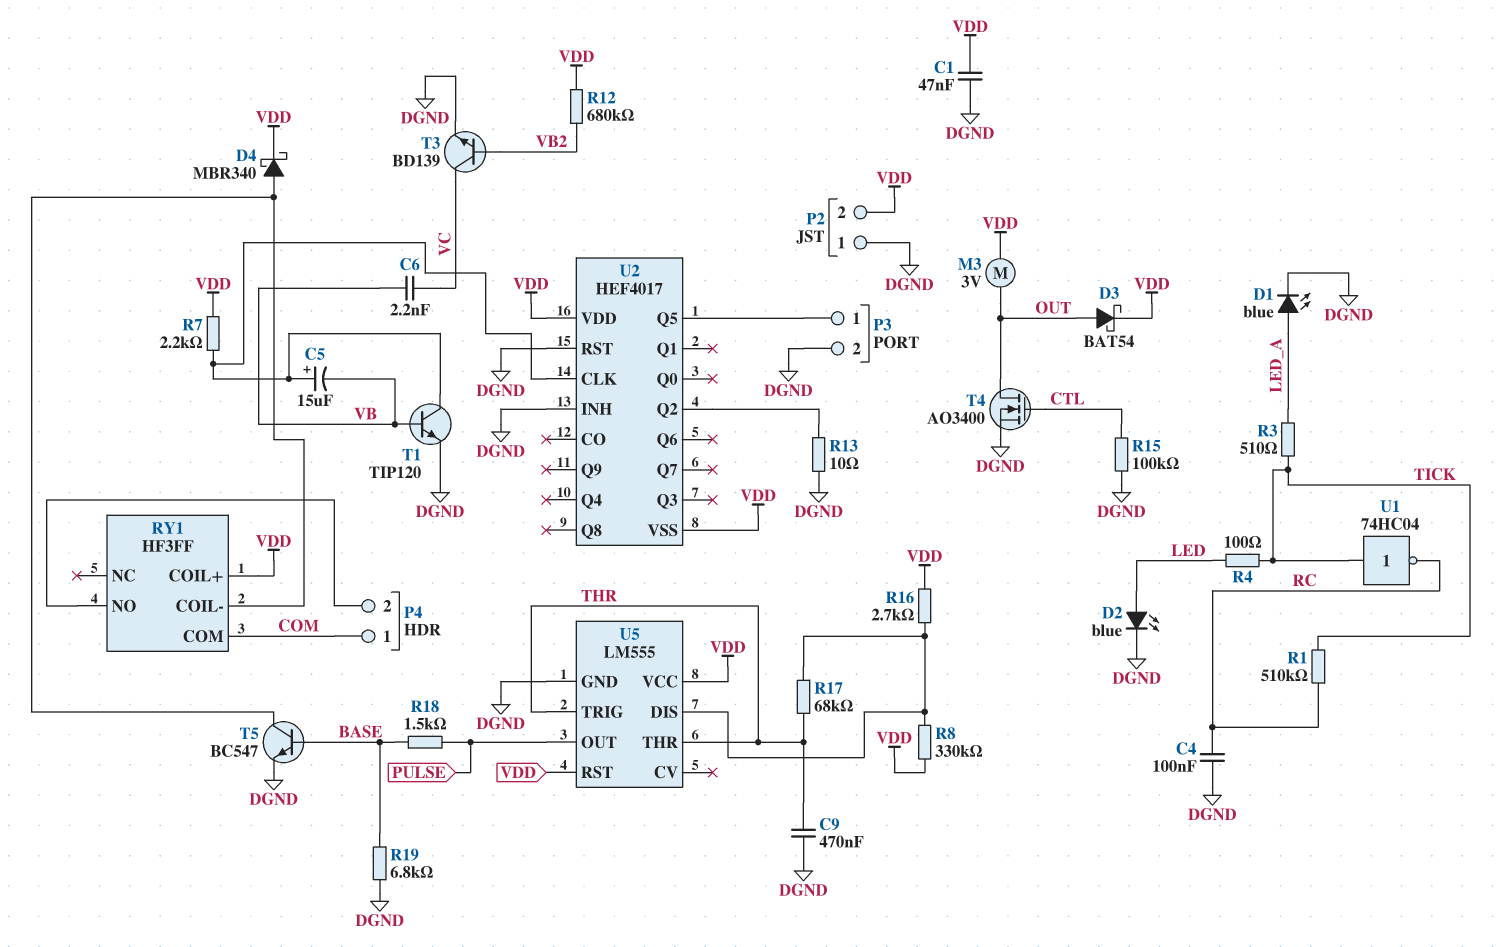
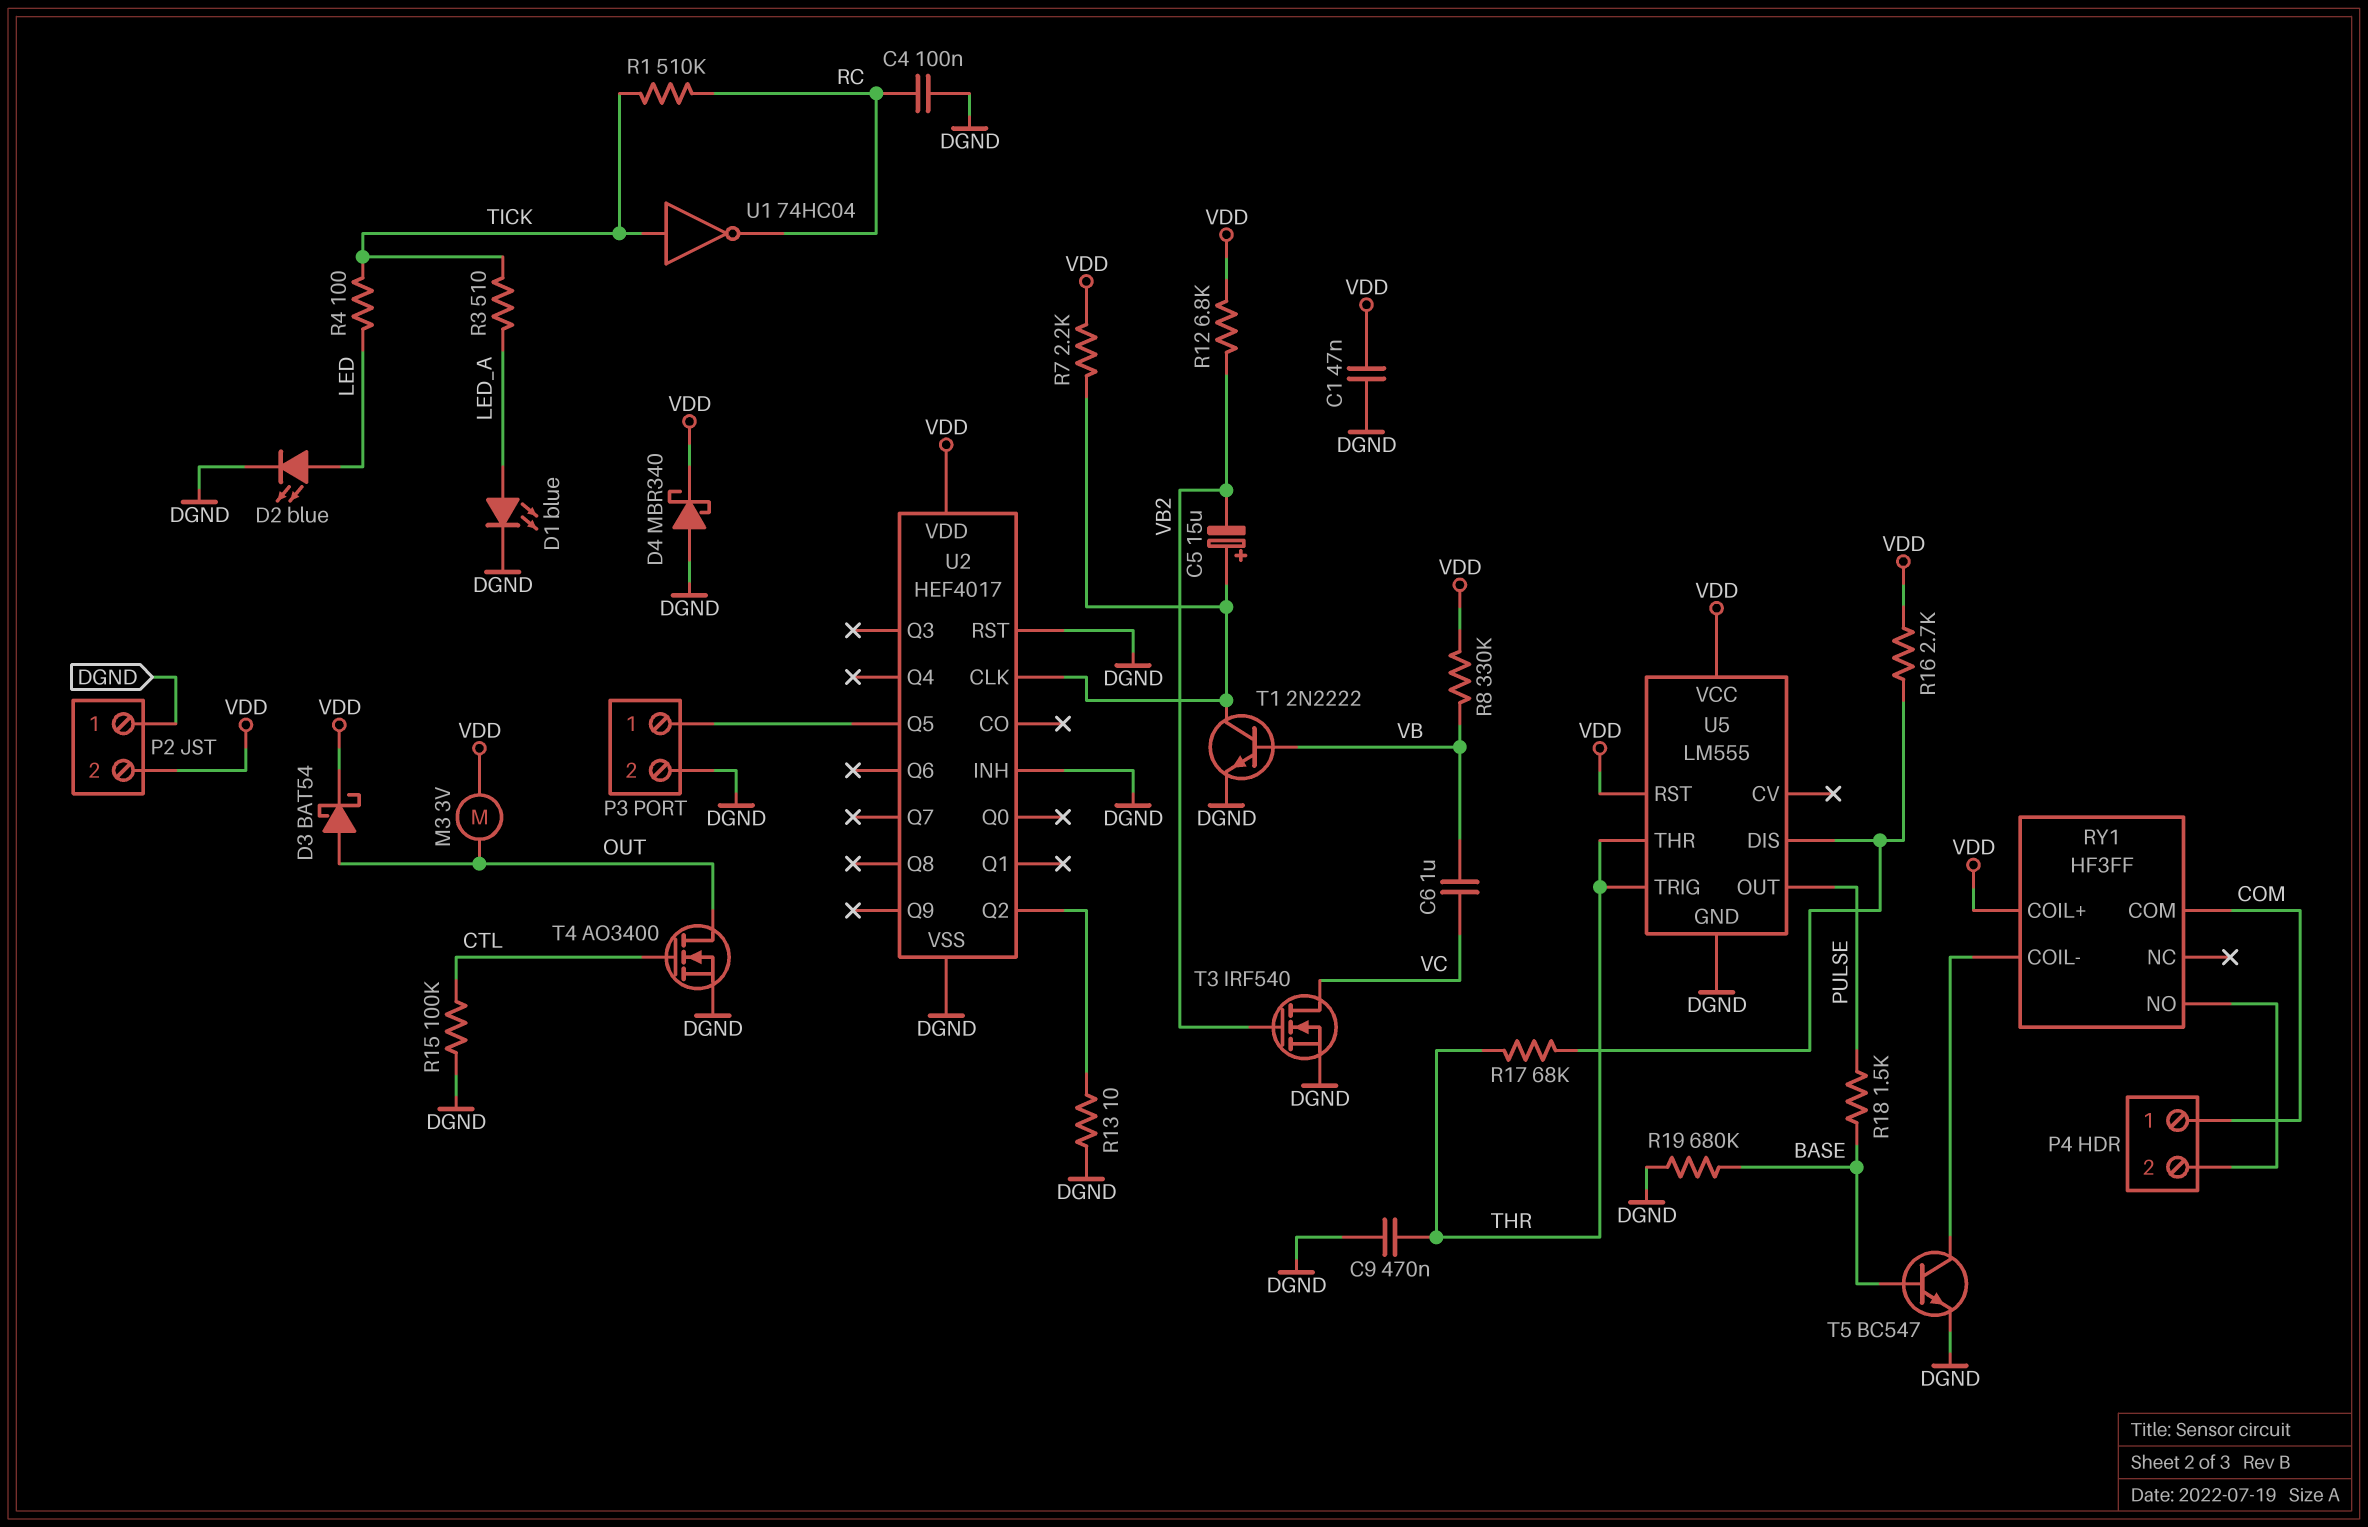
C5: 15uF (plus U2/CLK, minus VB) -> 15uF (plus U2/CLK, minus VB2)
C6: 2.2nF (VB, VC) -> 1uF (VB, VC)
D4: schottky MBR340 (A RY1/COIL-, K VDD) -> schottky MBR340 (A DGND, K VDD)
R8: 330k (U5/DIS, VDD) -> 330k (VB, VDD)
R12: 680k (VB2, VDD) -> 6.8k (VB2, VDD)
R19: 6.8k (BASE, DGND) -> 680k (BASE, DGND)
T1: NPN TIP120 (B VB, C U2/CLK, E DGND) -> NPN 2N2222 (B VB, C U2/CLK, E DGND)
T3: NPN BD139 (B VB2, C VC, E DGND) -> NMOS IRF540 (G VB2, D VC, S DGND)
U2 pin VSS: VDD -> DGND

